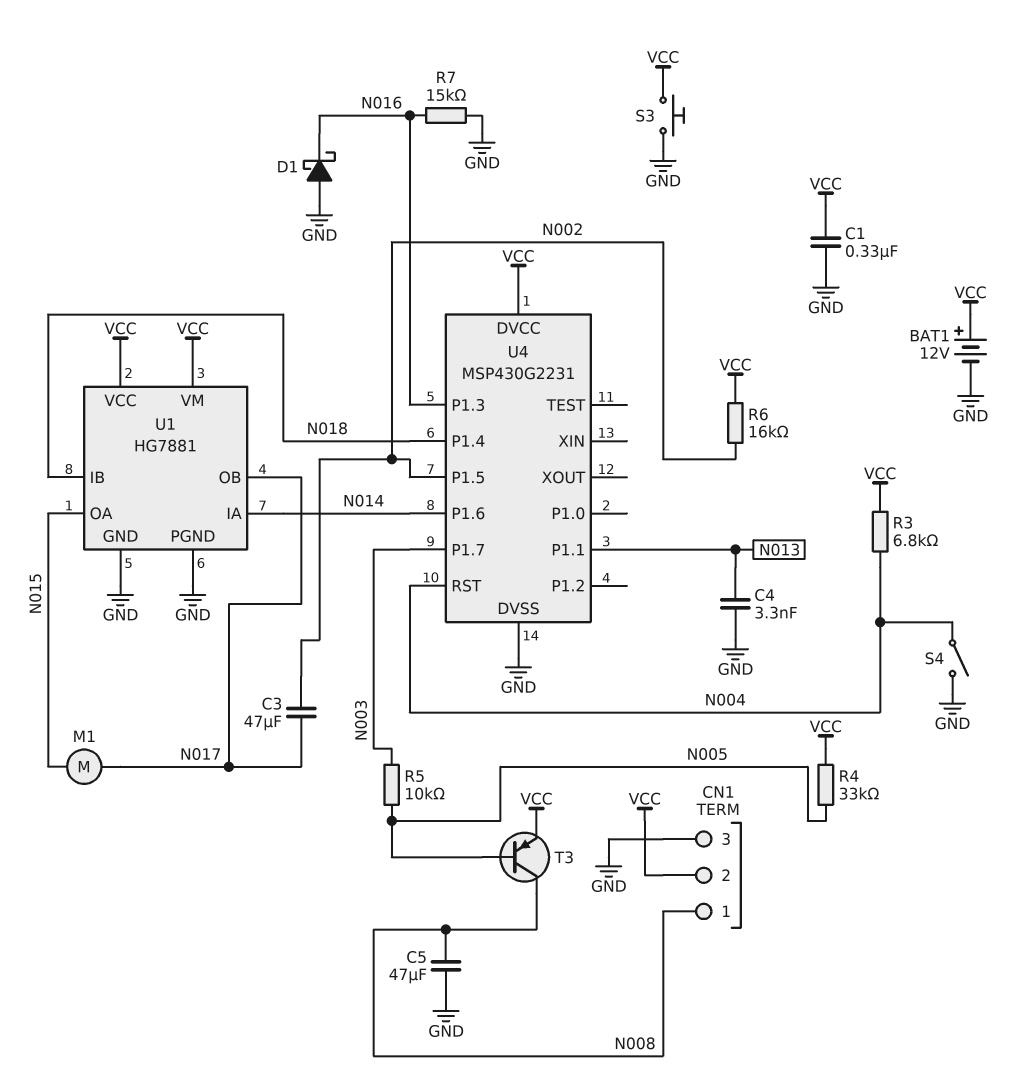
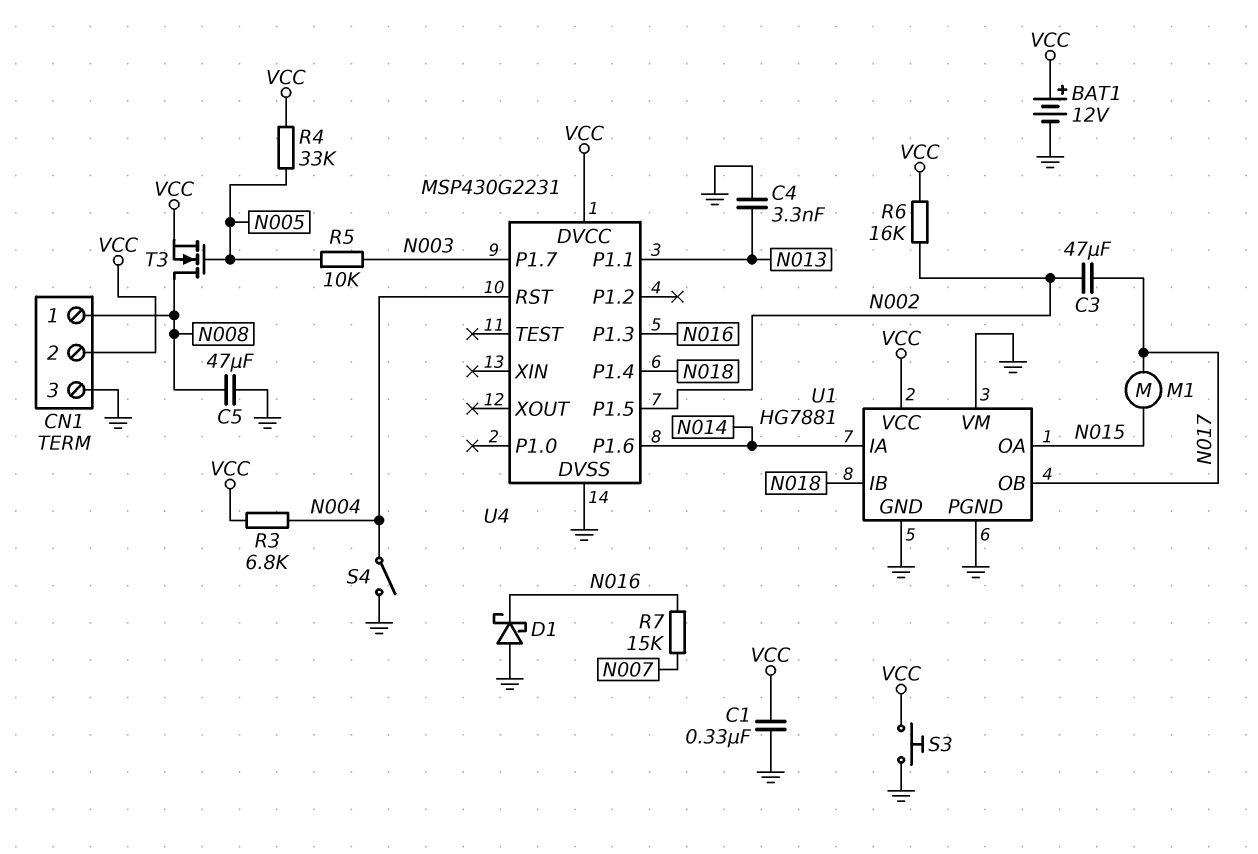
R7: 15k (GND, N016) -> 15k (N007, N016)
T3: PNP (B N005, C N008, E VCC) -> NMOS (G N005, D N008, S VCC)
U1 pin VM: VCC -> GND

